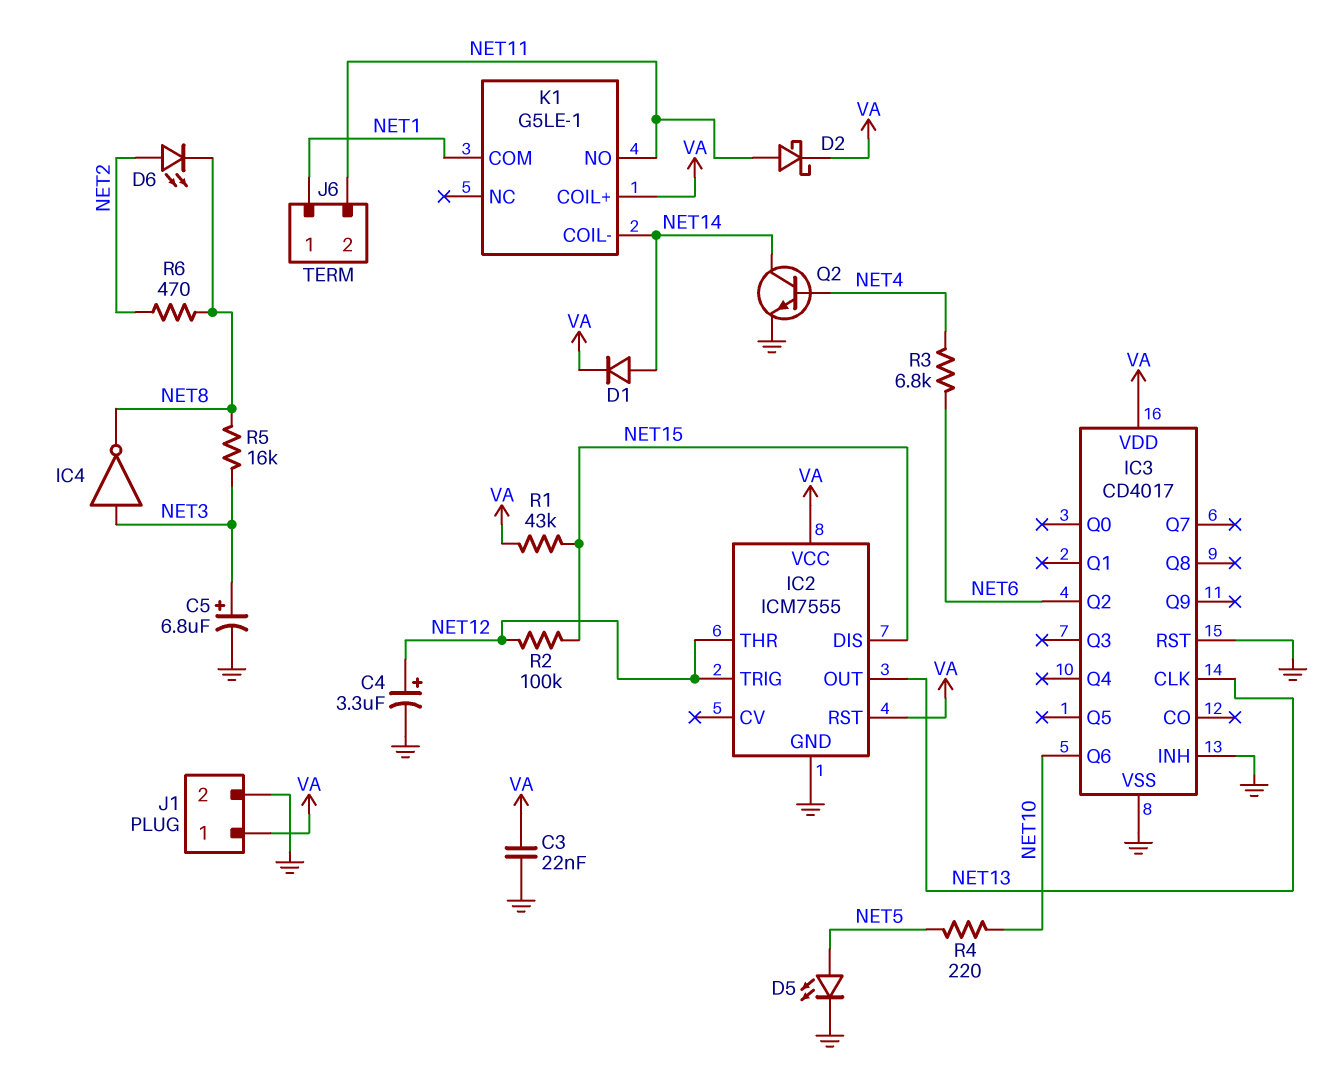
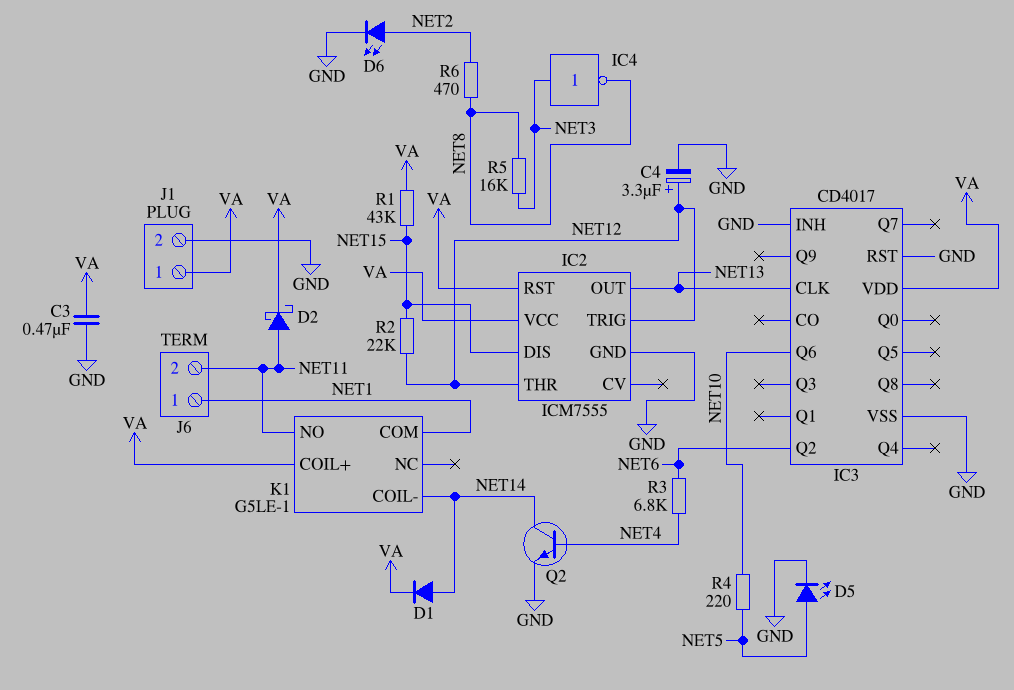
C3: 22nF (GND, VA) -> 470nF (GND, VA)
C5: 6.8uF (plus NET3, minus GND) -> none
D6: LED (A NET2, K NET8) -> LED (A NET2, K GND)
R2: 100k (NET12, NET15) -> 22k (NET12, NET15)

